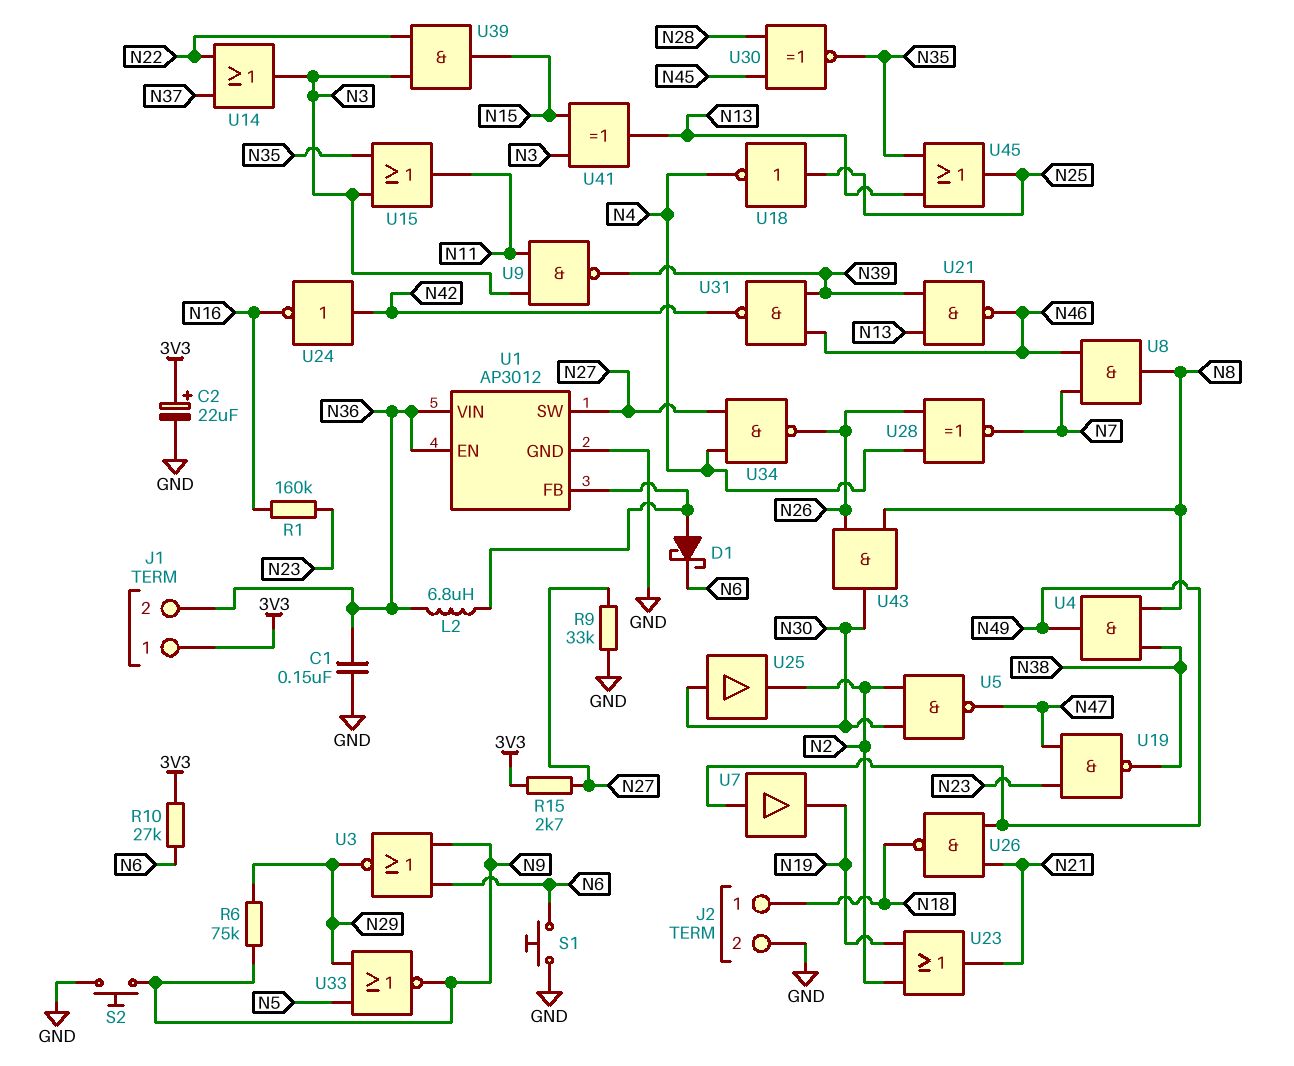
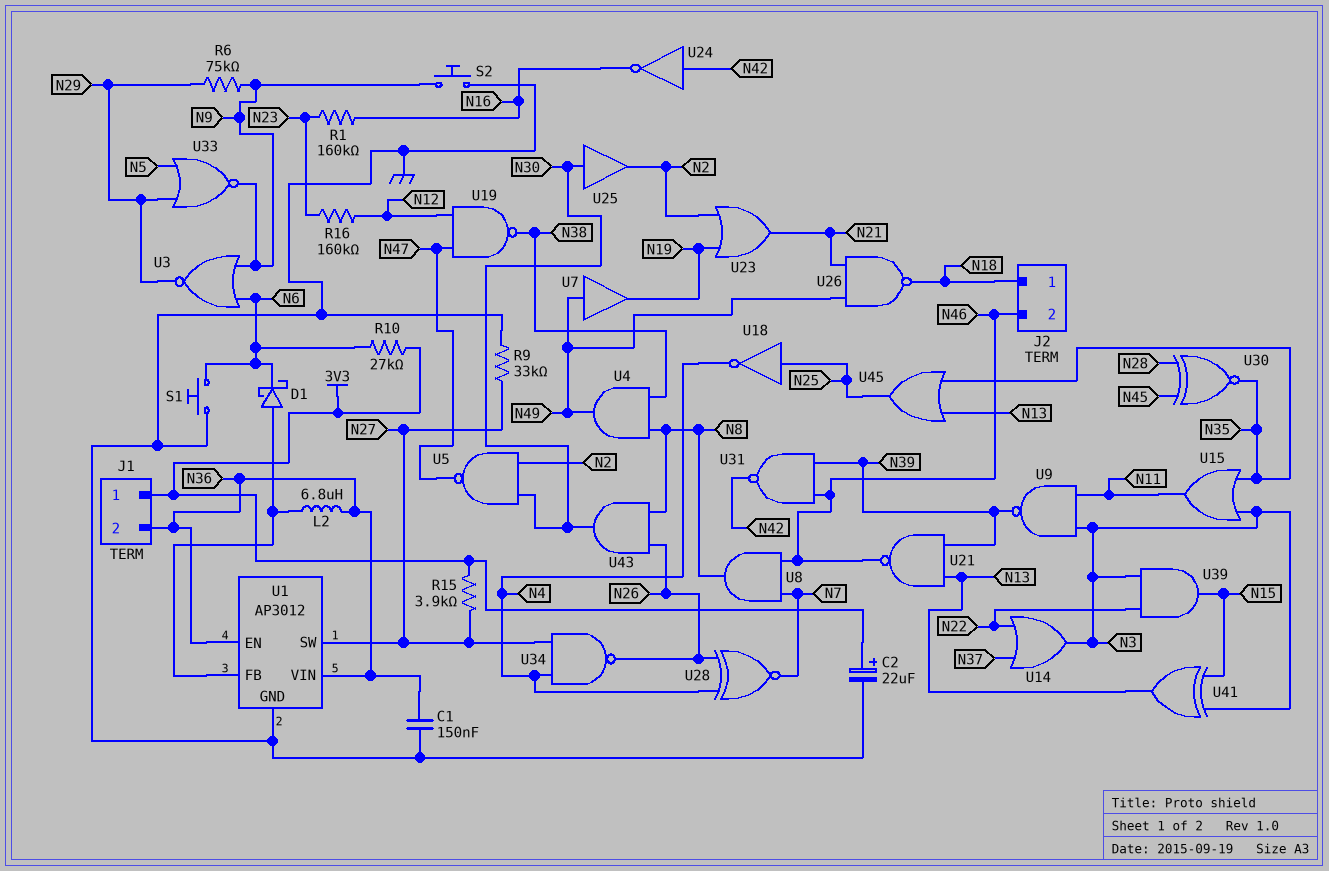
J2 pin 2: GND -> N46
R15: 2.7k (3V3, N27) -> 3.9k (3V3, N27)
R16: none -> 160k (N12, N23)
U19: NAND (in N23, in N47, out N38) -> NAND (in N12, in N47, out N38)

